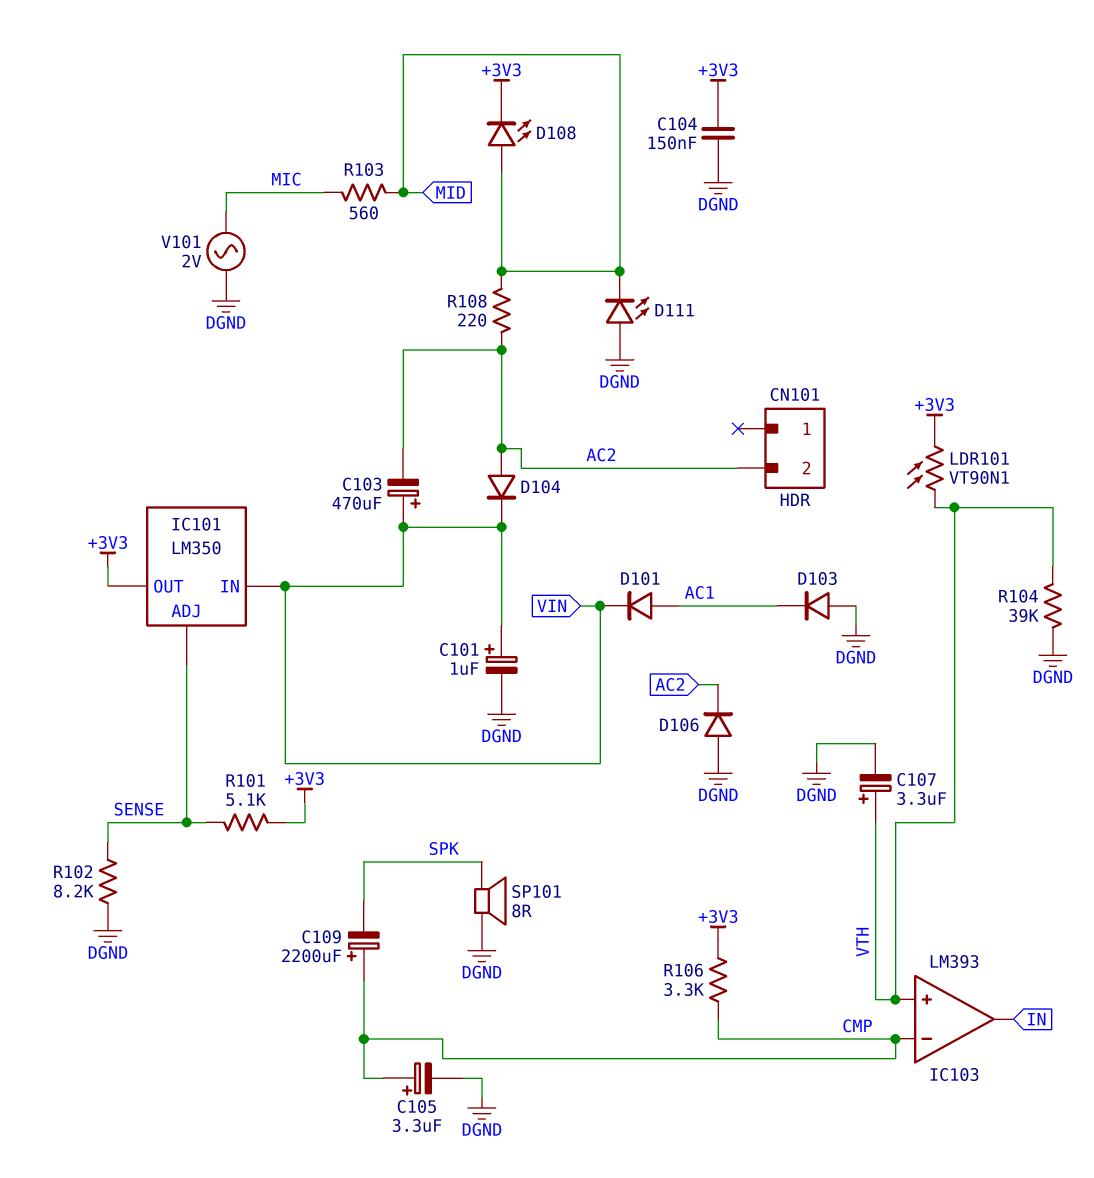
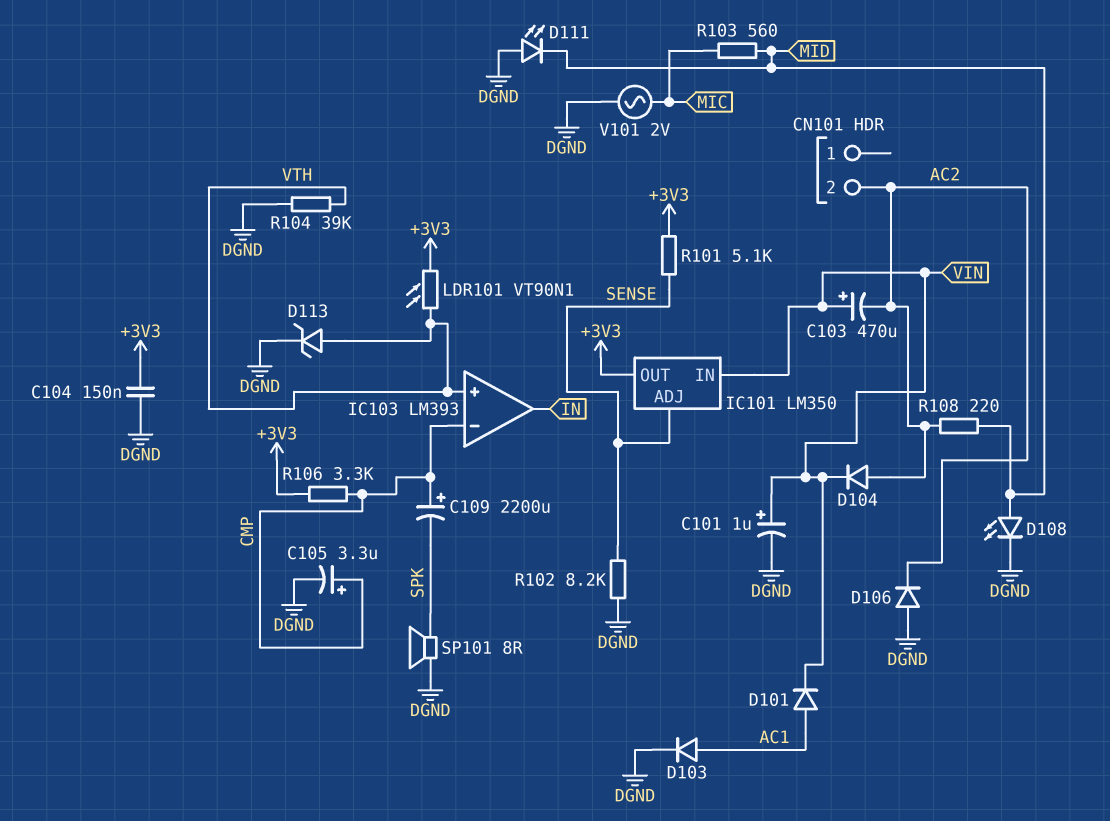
C107: 3.3uF (plus VTH, minus DGND) -> none
D103: diode (A DGND, K AC1) -> diode (A AC1, K DGND)
D108: LED (A MID, K +3V3) -> LED (A MID, K DGND)
D113: none -> zener (A VTH, K DGND)

